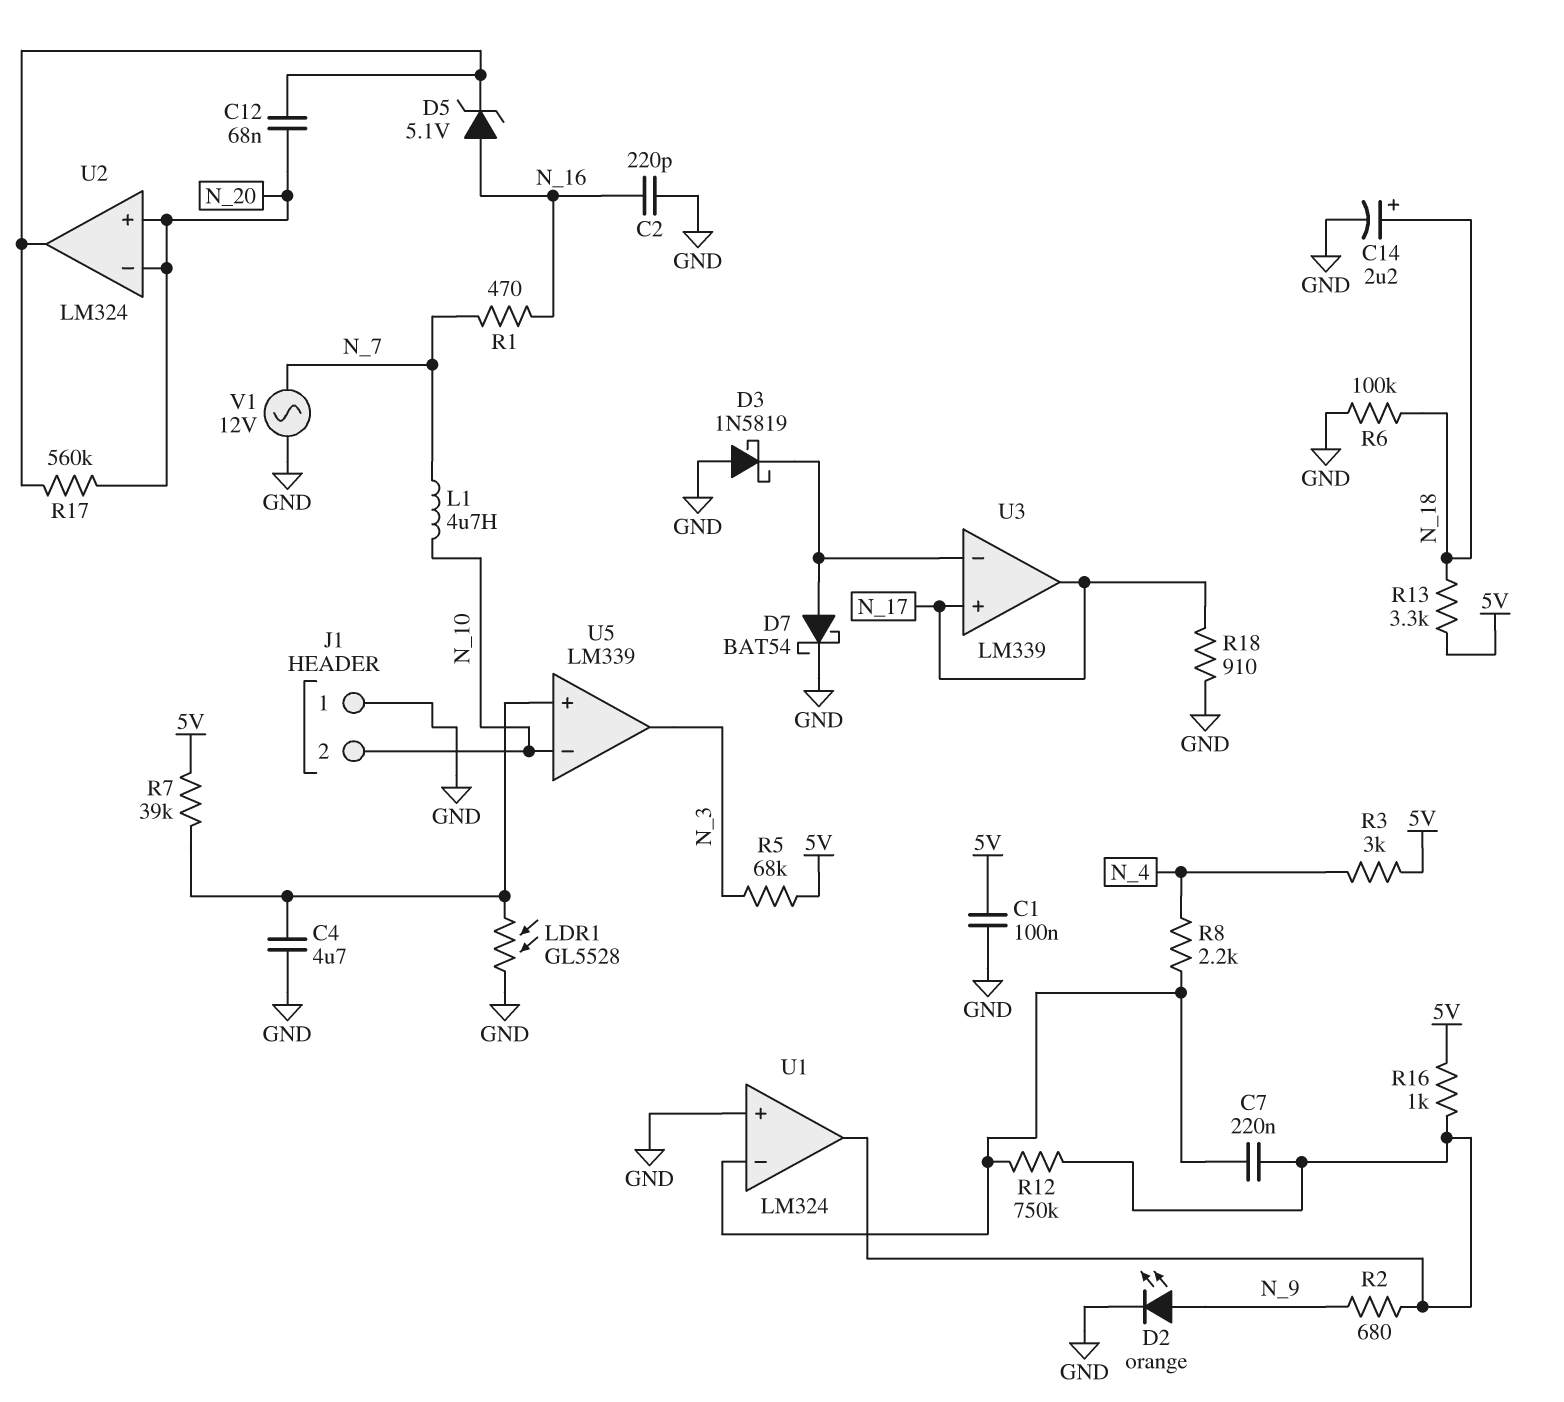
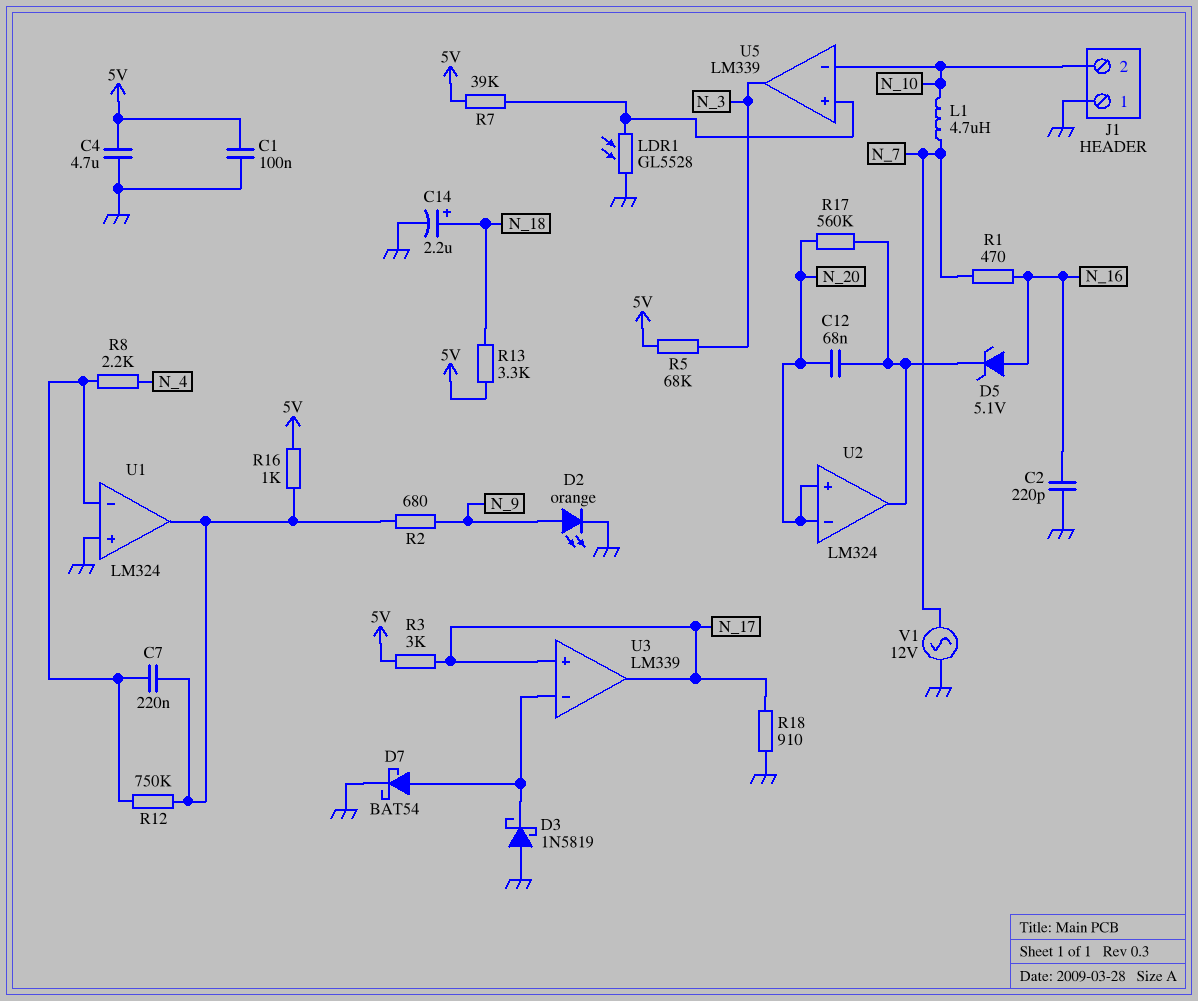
C4: 4.7uF (GND, U5/in+) -> 4.7uF (5V, GND)
R3: 3k (5V, N_4) -> 3k (5V, N_17)
R6: 100k (GND, N_18) -> none

